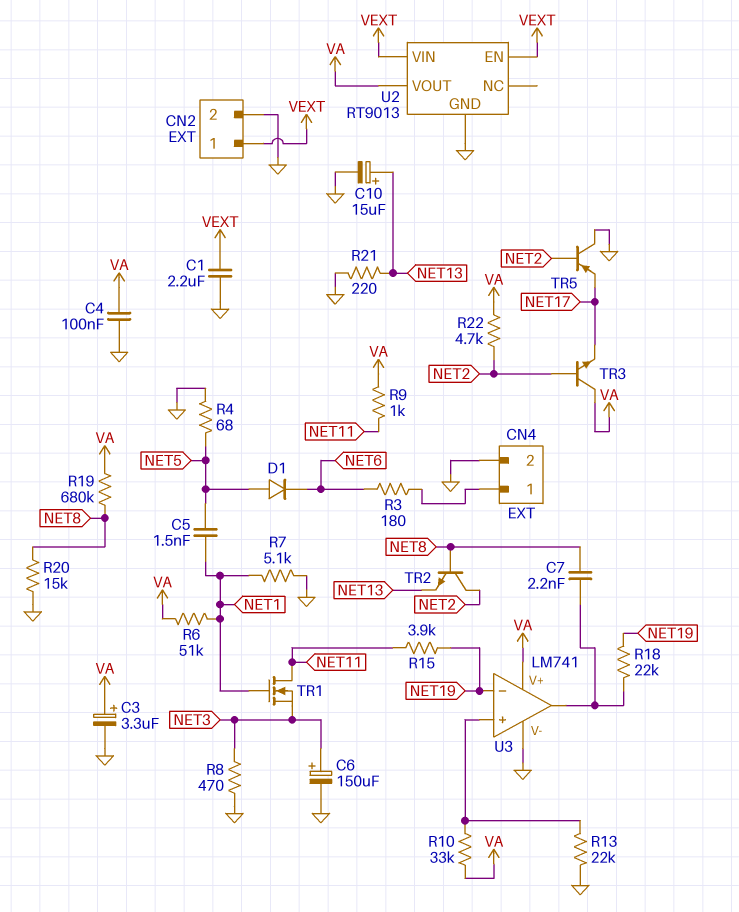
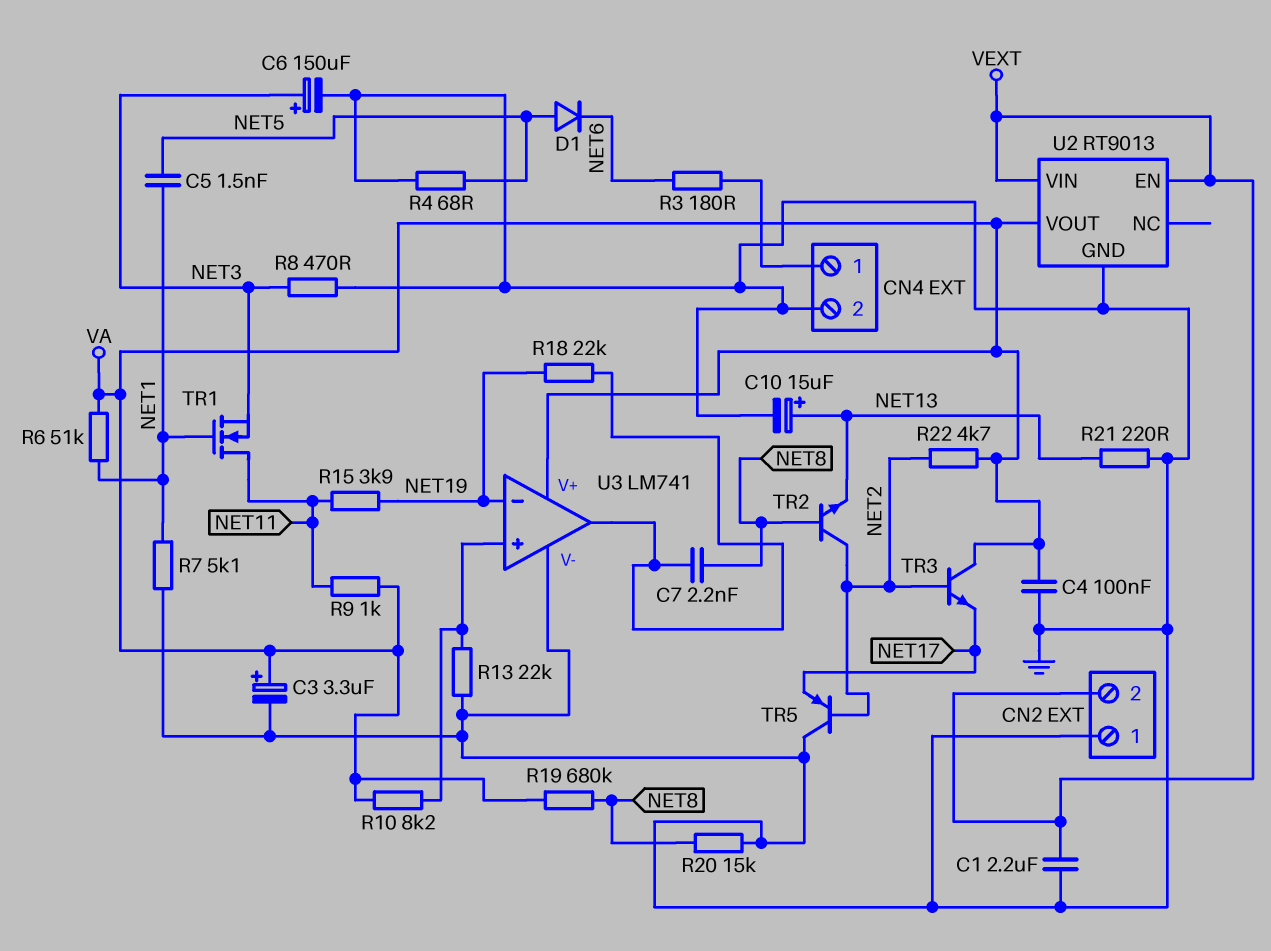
CN2 pin 1: VEXT -> GND
CN2 pin 2: GND -> VEXT
R10: 33k (U3/in+, VA) -> 8.2k (U3/in+, VA)

